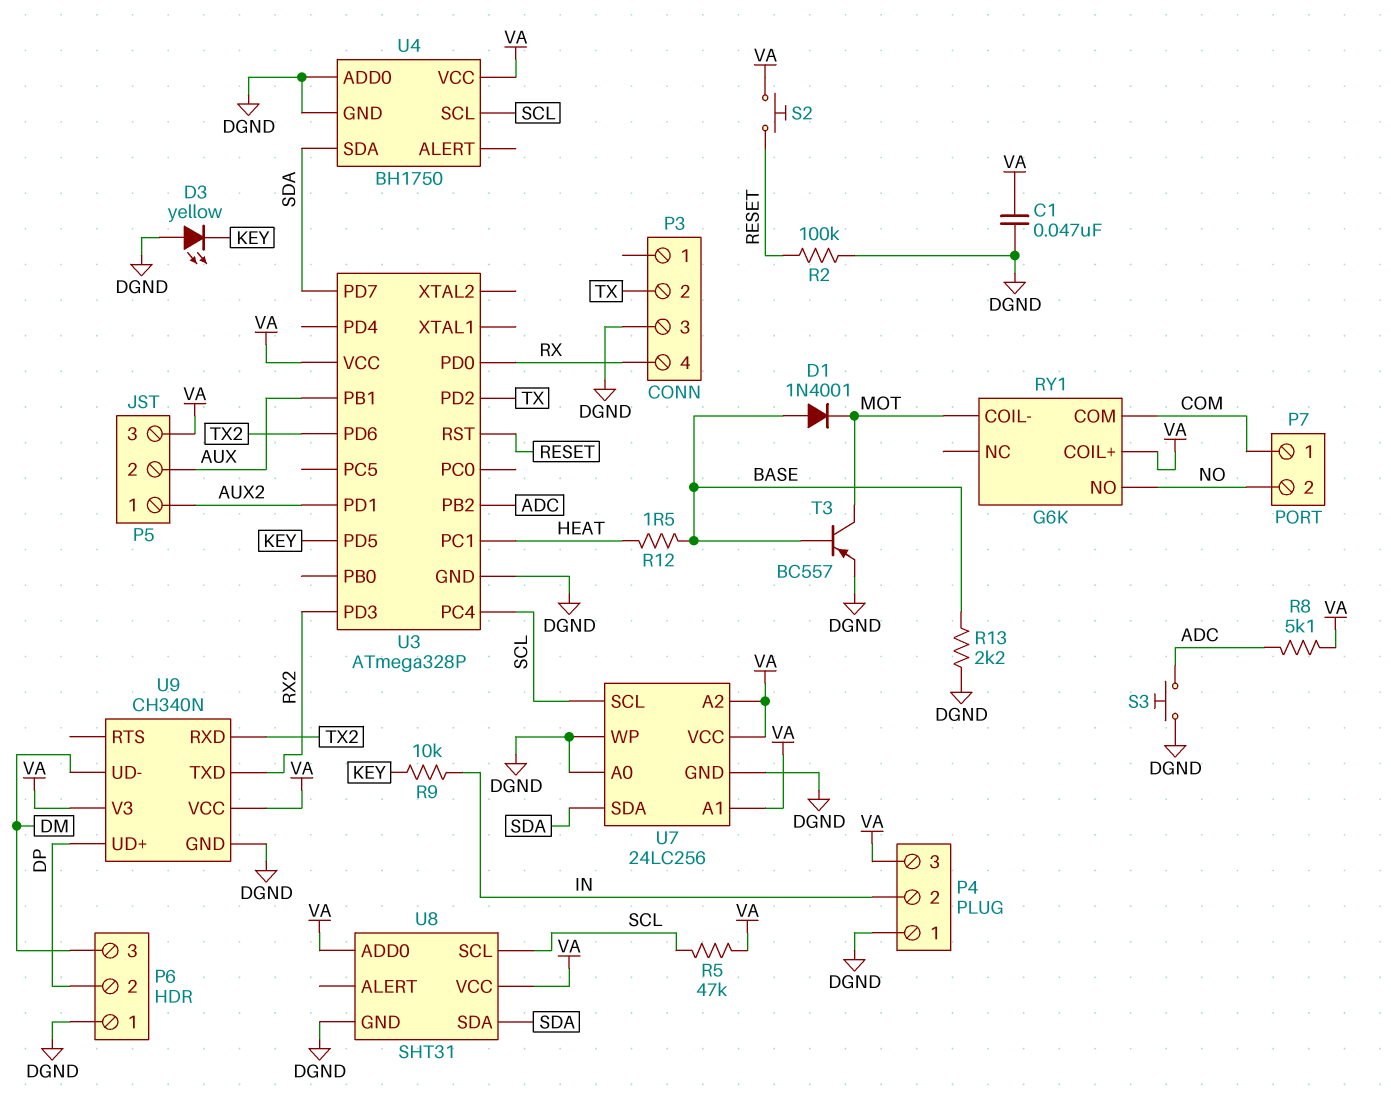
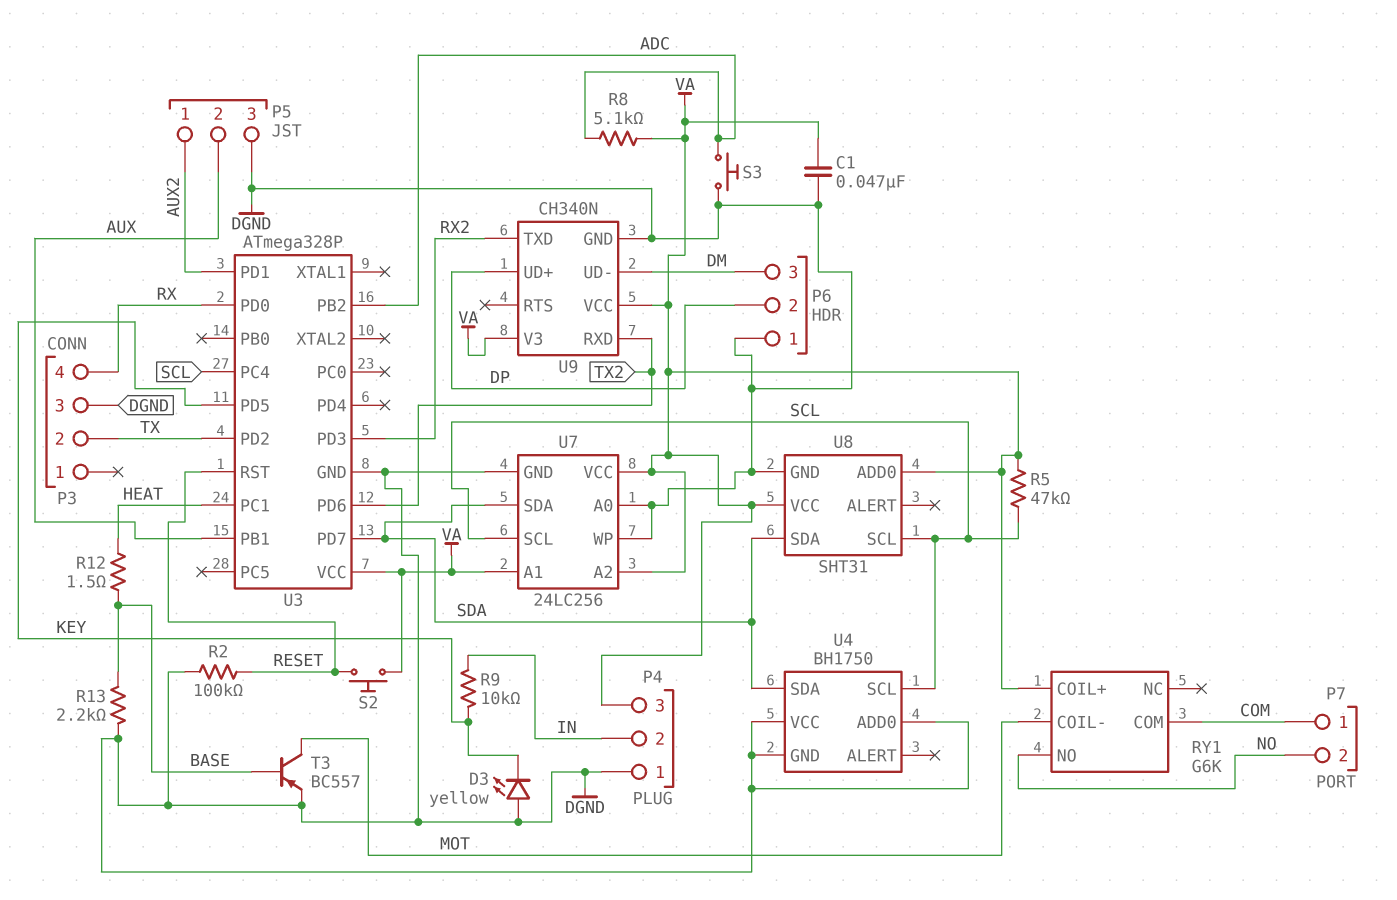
D1: diode 1N4001 (A BASE, K MOT) -> none
P5 pin 3: VA -> DGND
U4 pin VCC: VA -> DGND

